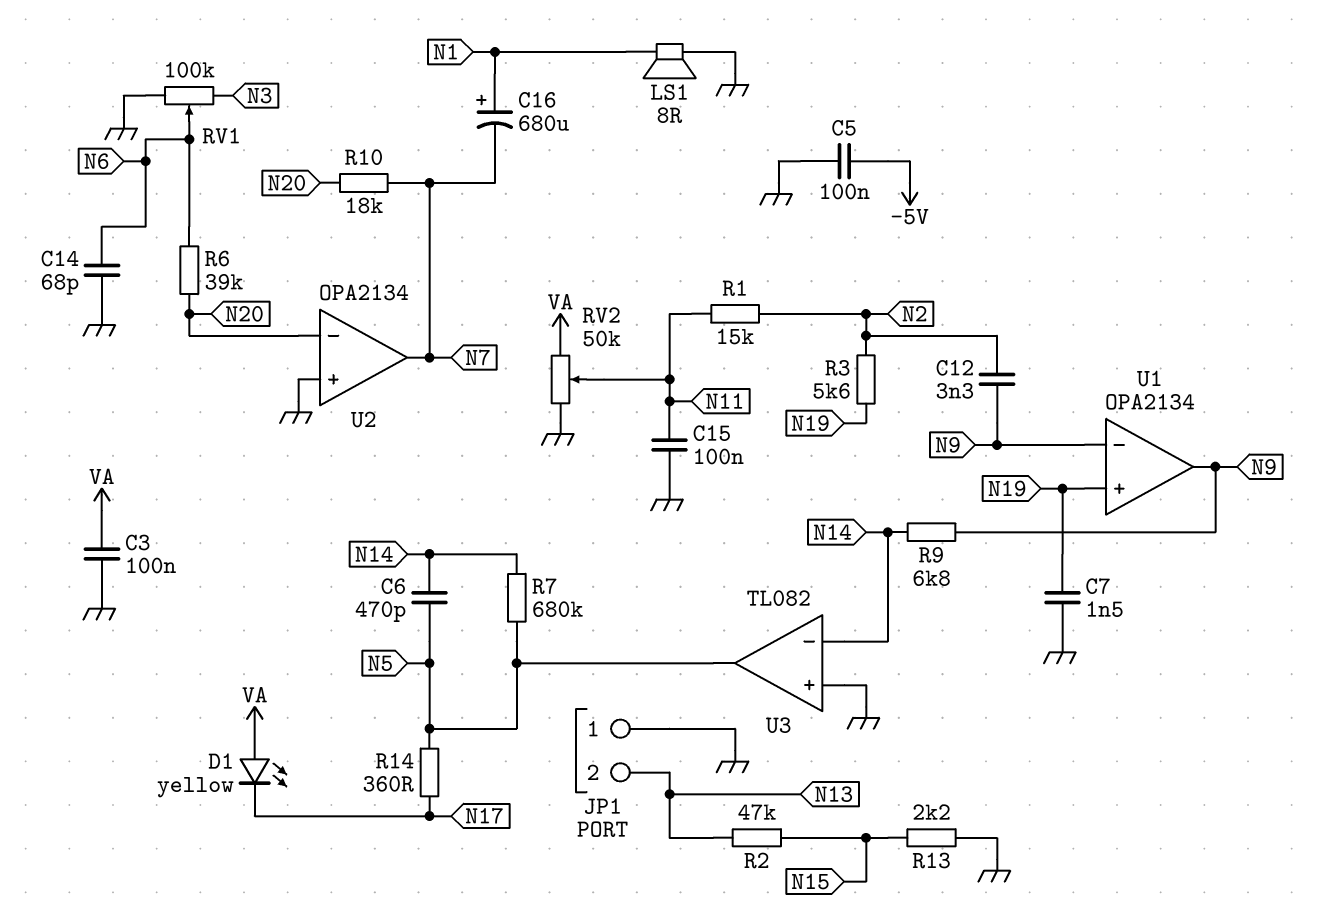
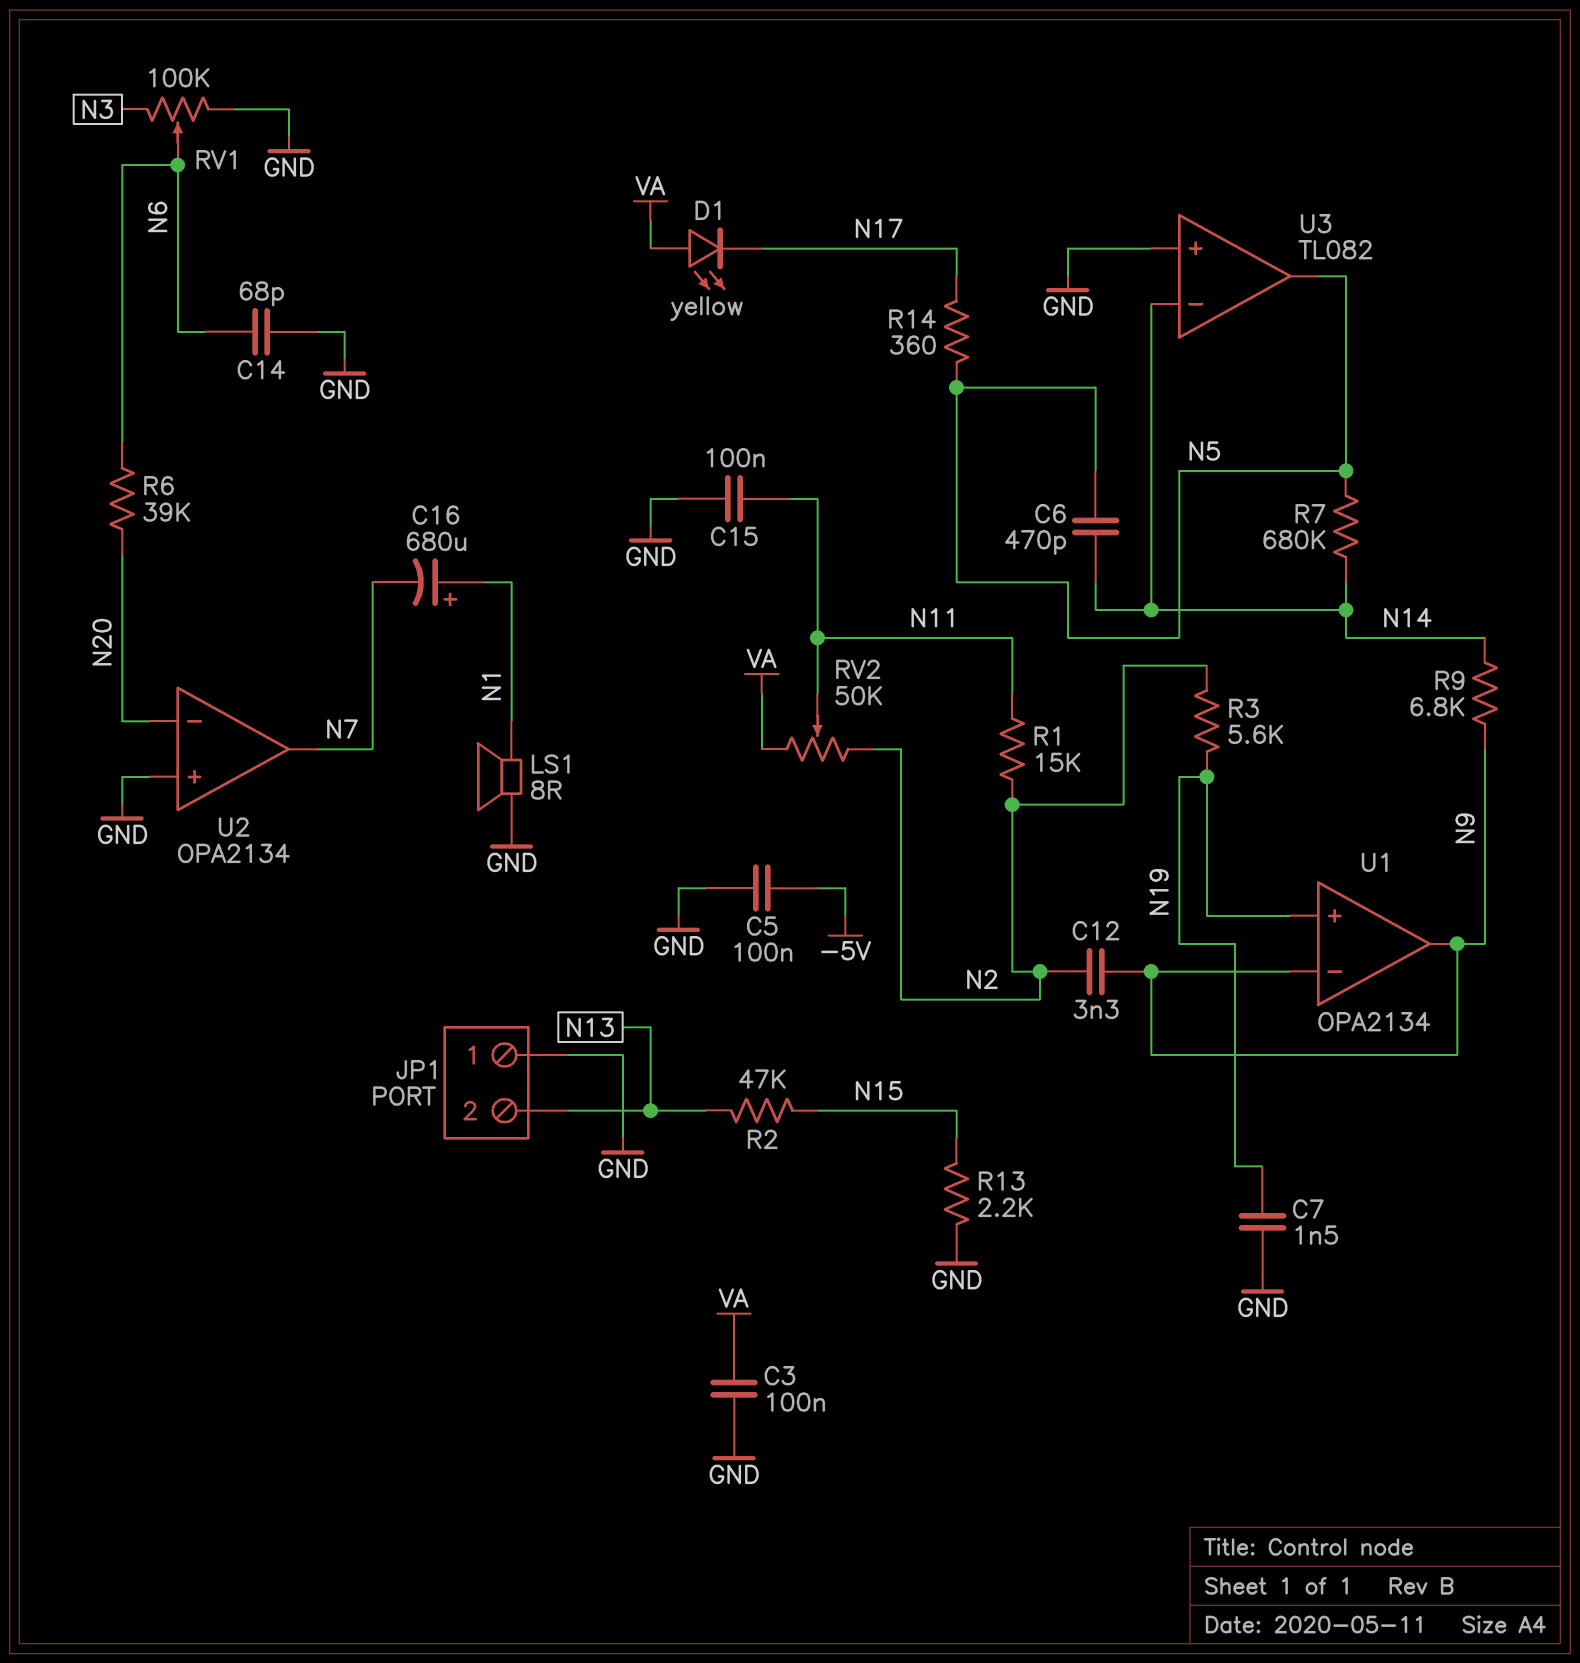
R10: 18k (N7, N20) -> none
RV2: 50k (GND, VA, wiper N11) -> 50k (N2, VA, wiper N11)

